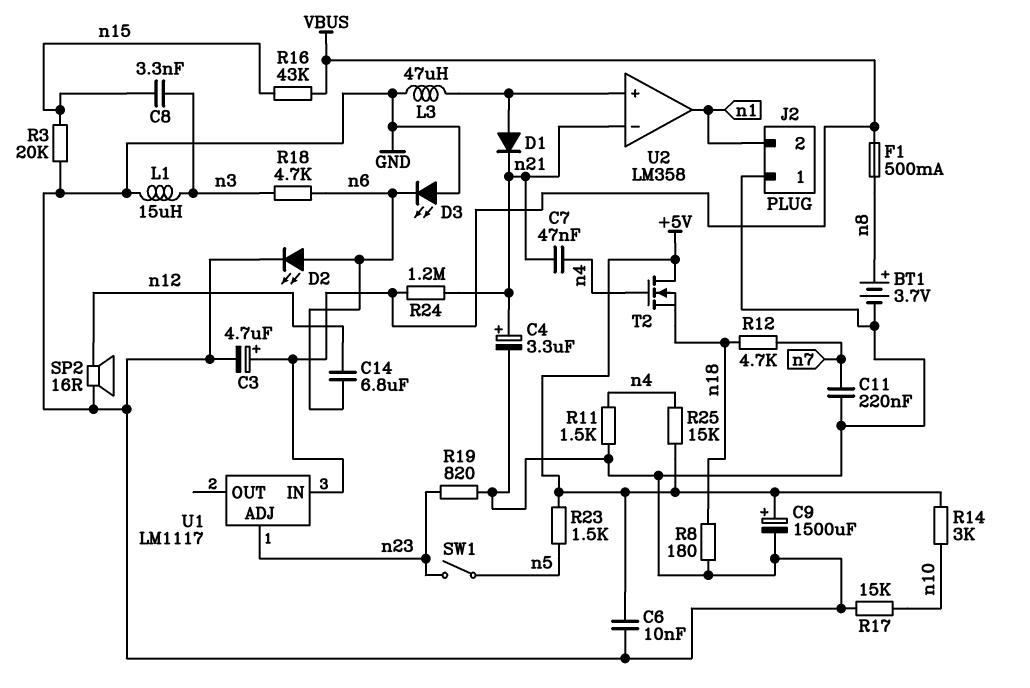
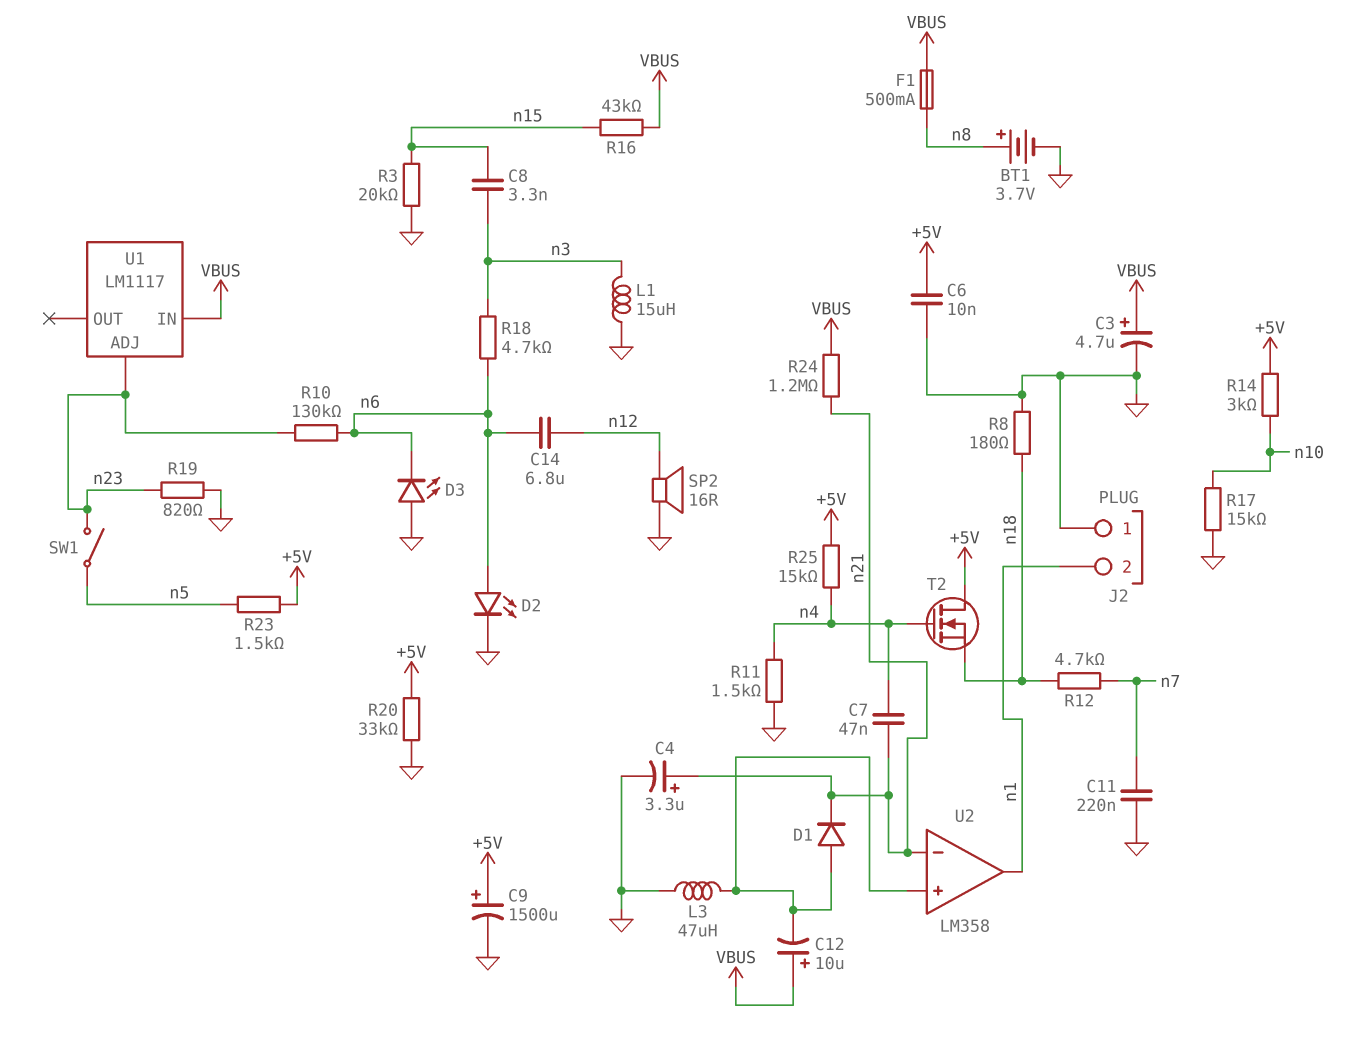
C12: none -> 10uF (plus VBUS, minus U2/in+)
R10: none -> 130k (n6, n23)
R20: none -> 33k (+5V, GND)

